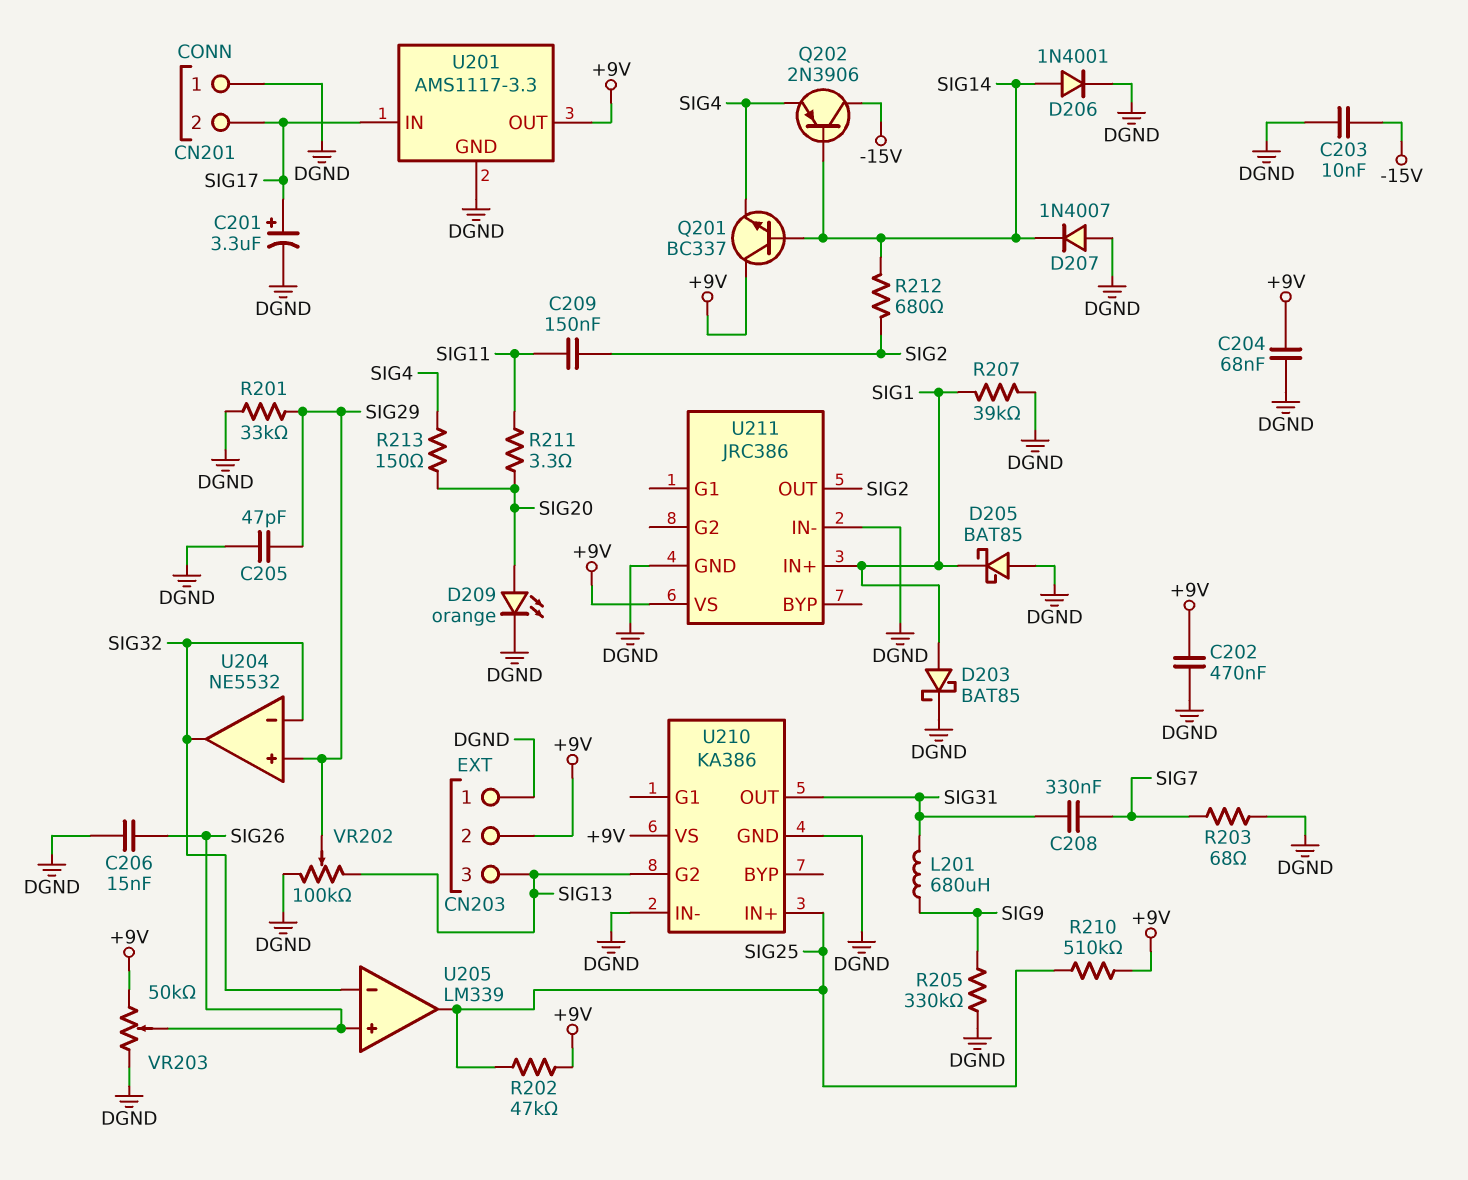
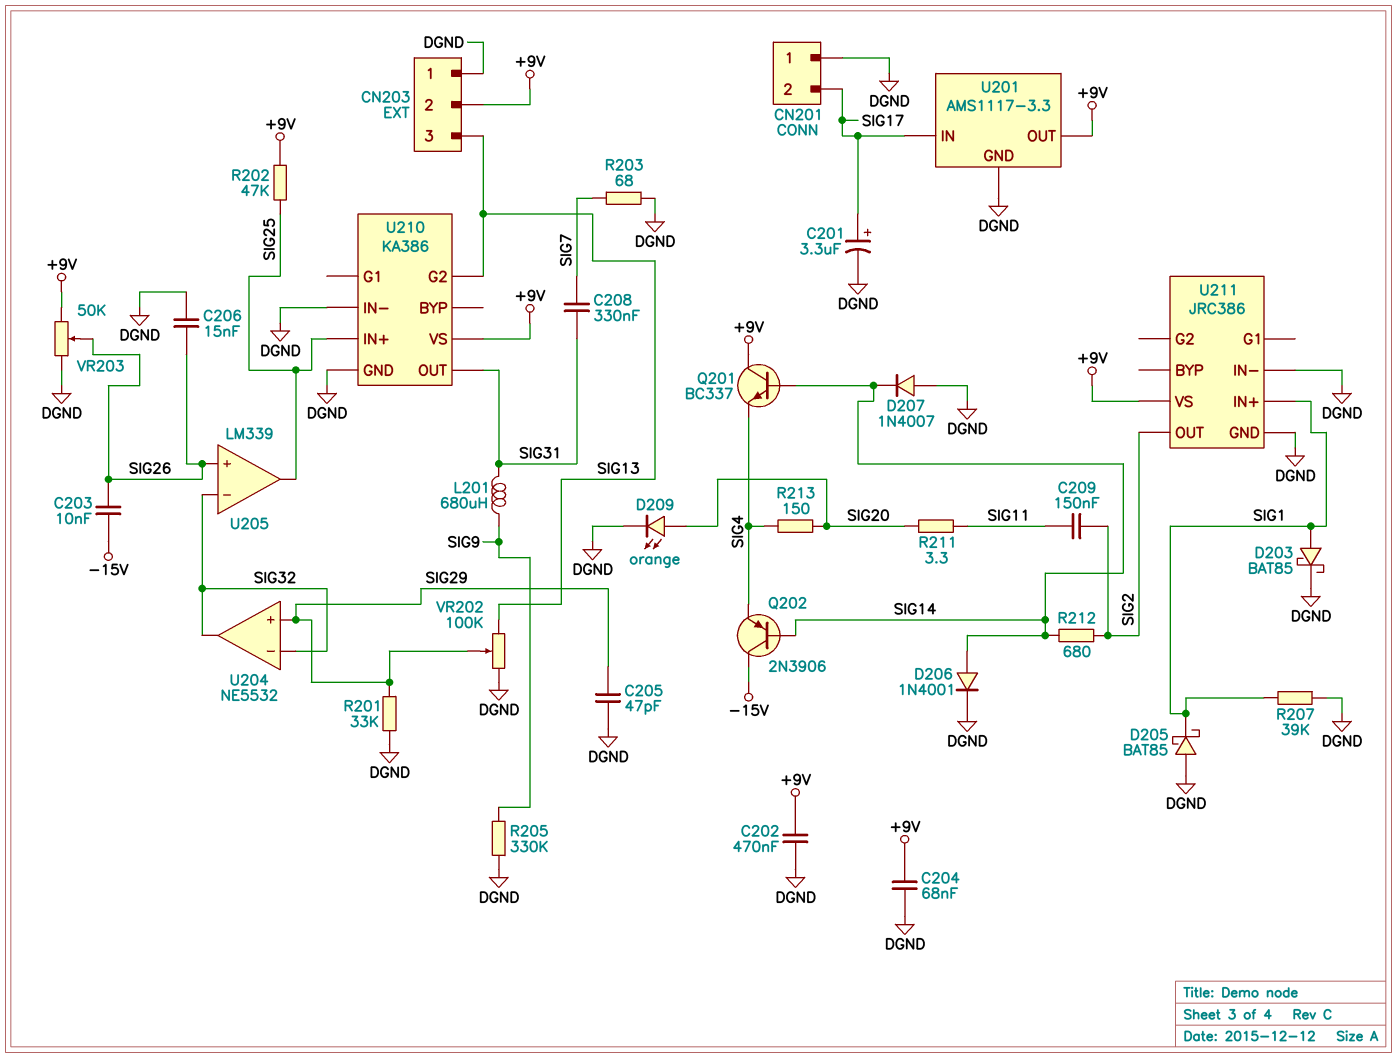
C203: 10nF (-15V, DGND) -> 10nF (-15V, SIG26)
R210: 510k (+9V, SIG25) -> none

